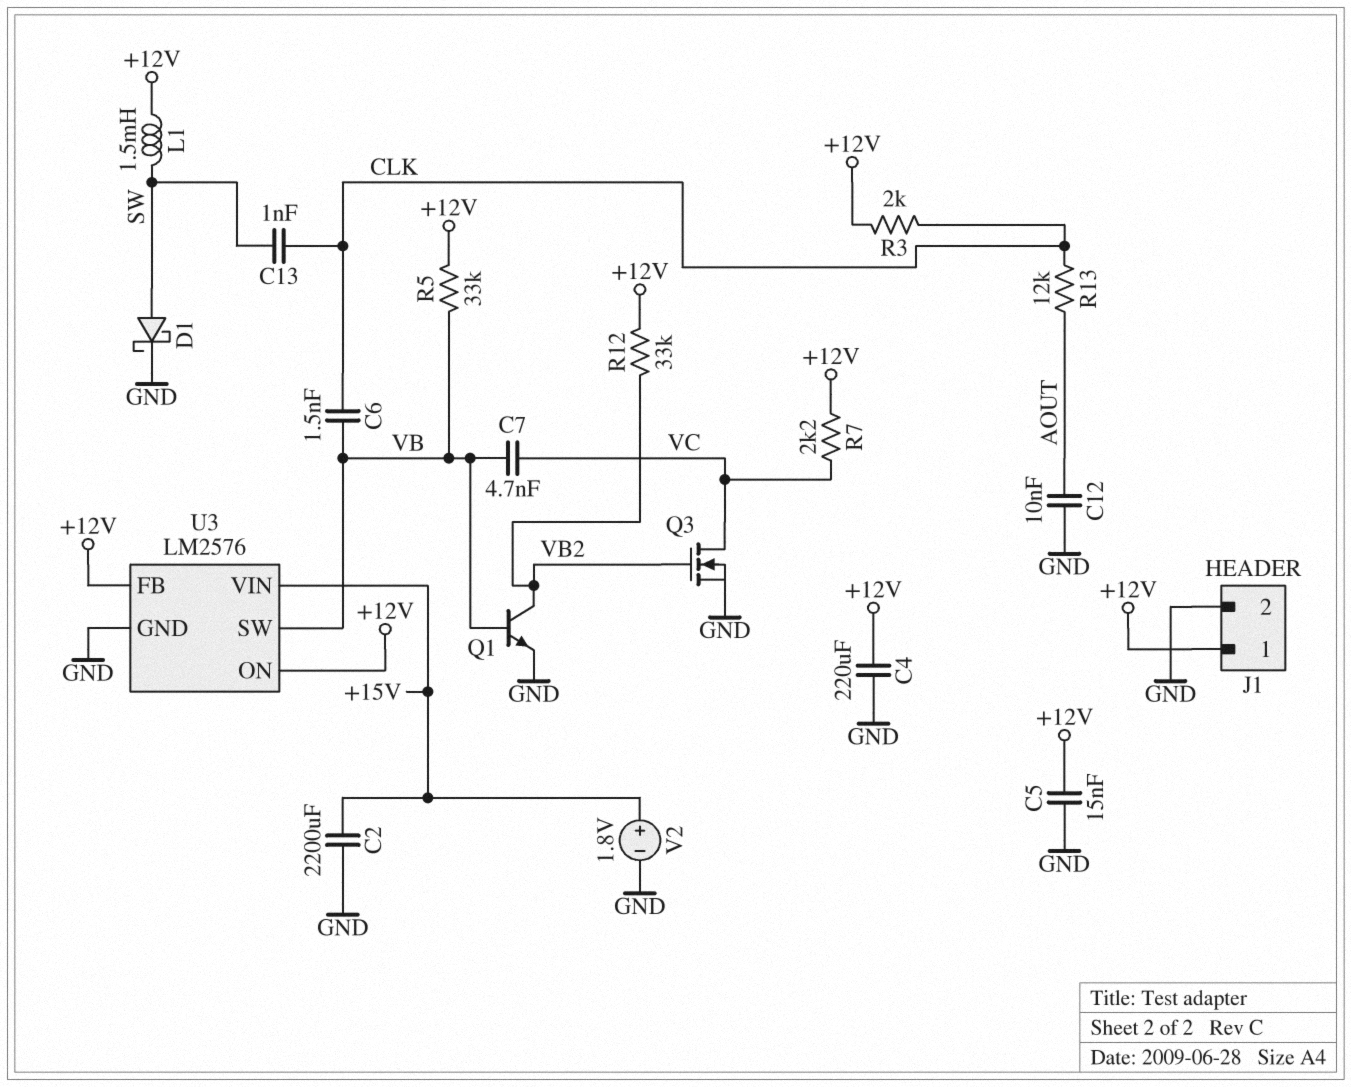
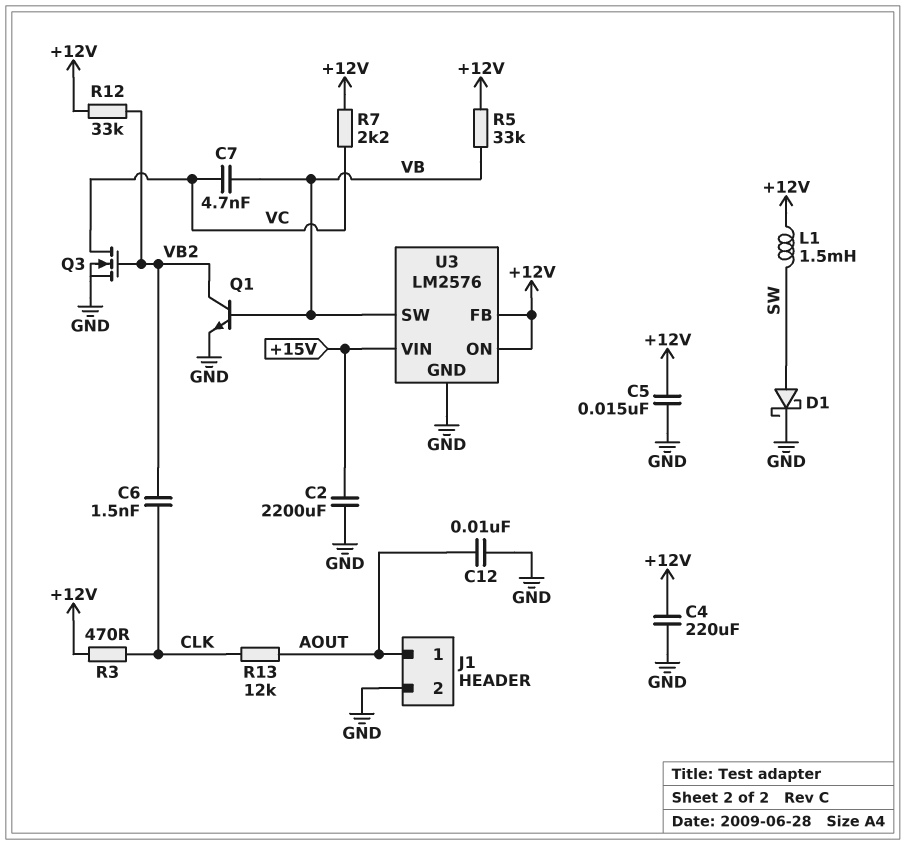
C6: 1.5nF (CLK, VB) -> 1.5nF (CLK, VB2)
C13: 1nF (CLK, SW) -> none
J1 pin 1: +12V -> AOUT
R3: 2k (+12V, CLK) -> 470 (+12V, CLK)
V2: 1.8V (plus +15V, minus GND) -> none

